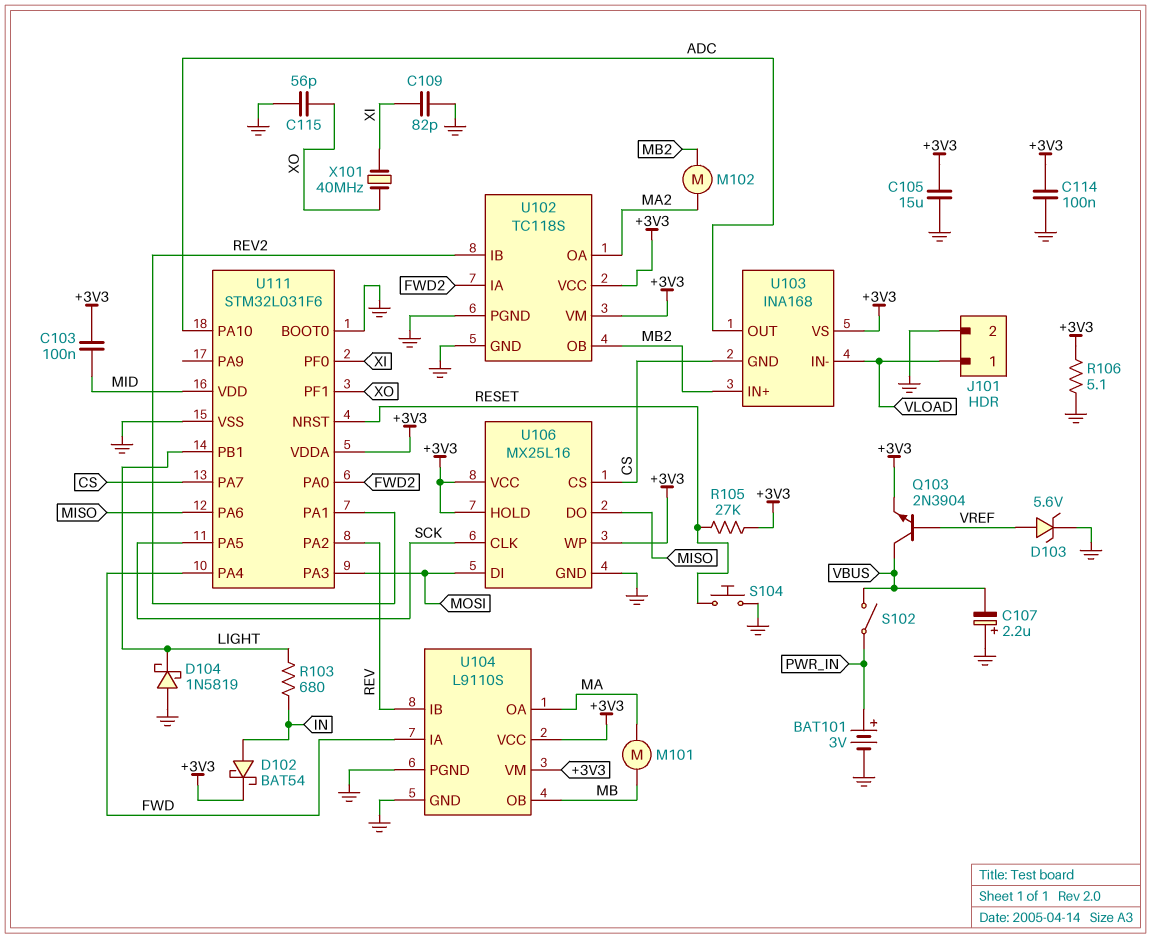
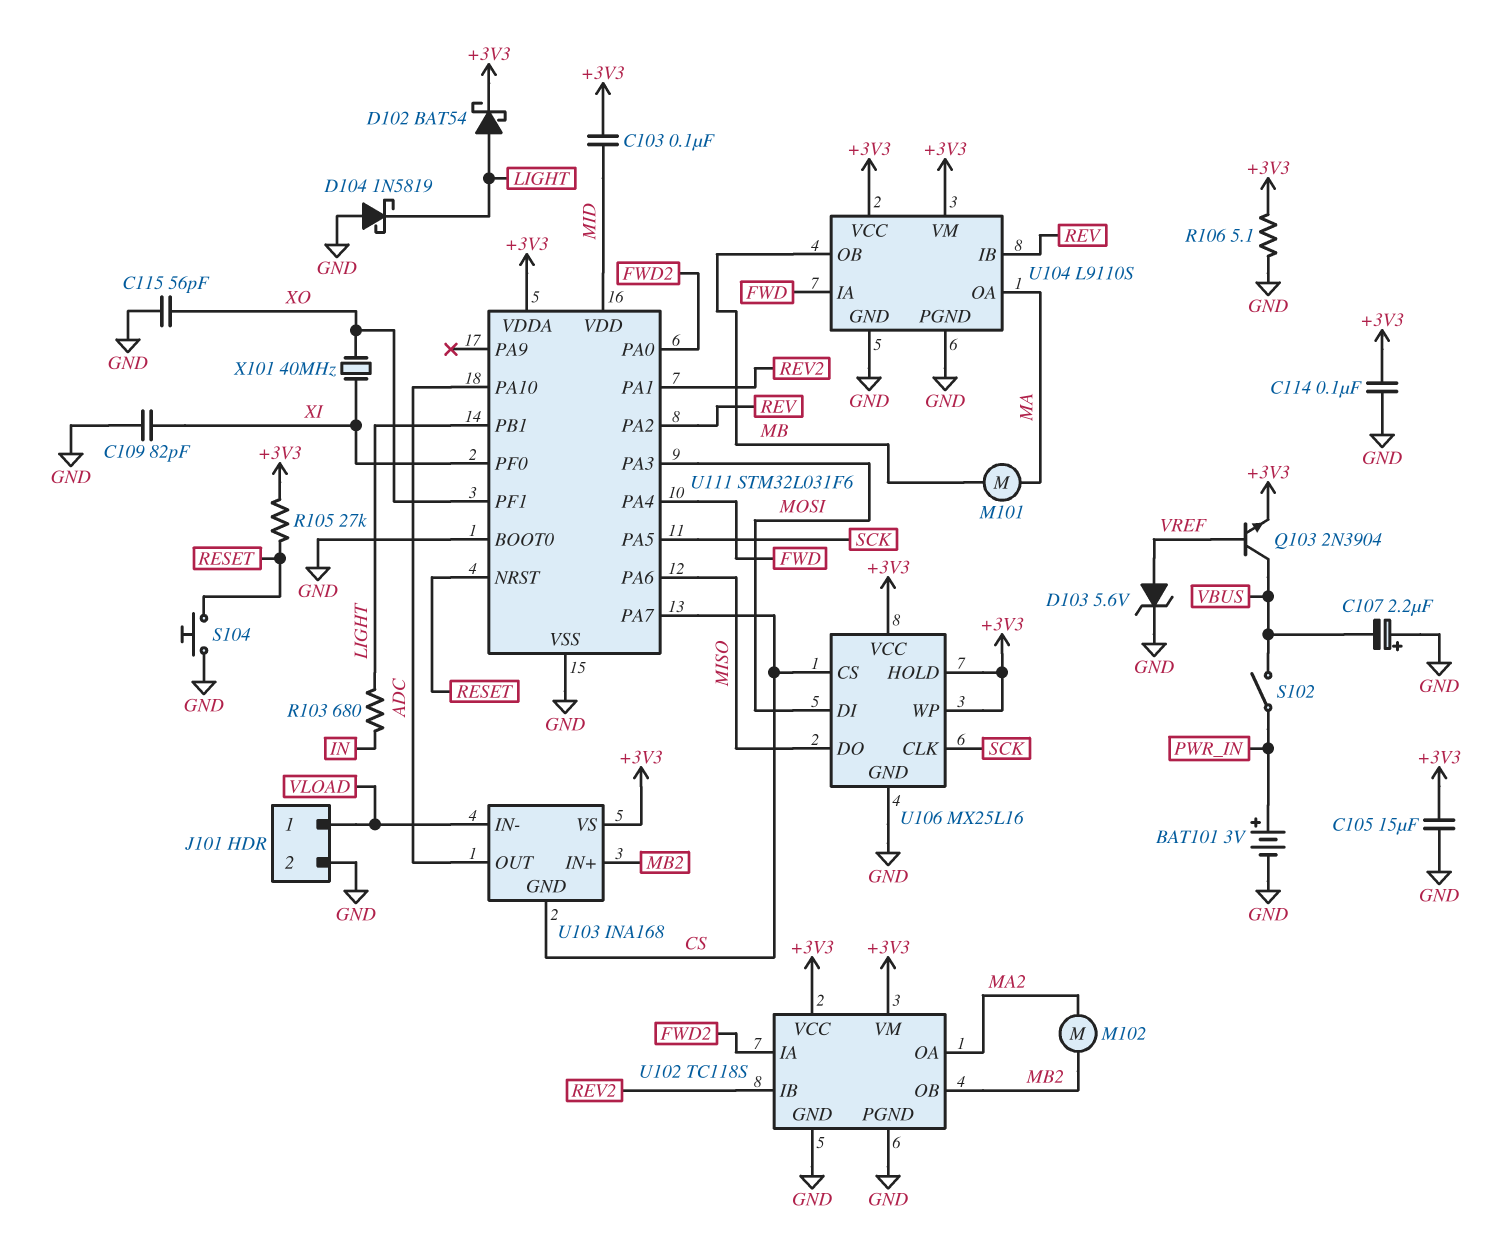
D102: schottky BAT54 (A IN, K +3V3) -> schottky BAT54 (A LIGHT, K +3V3)

